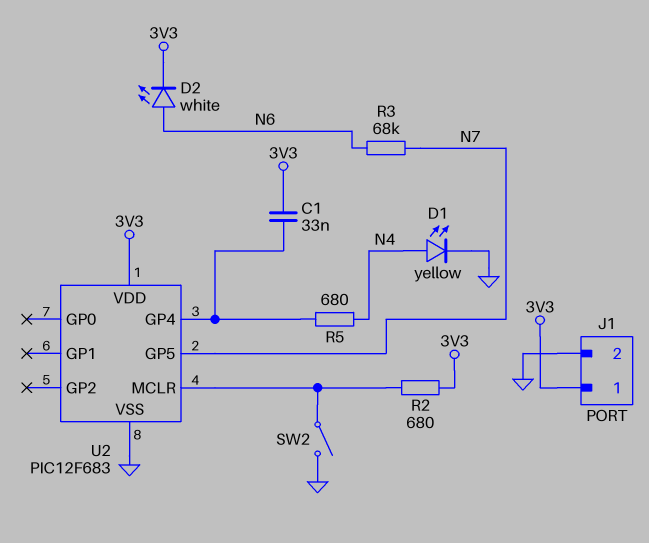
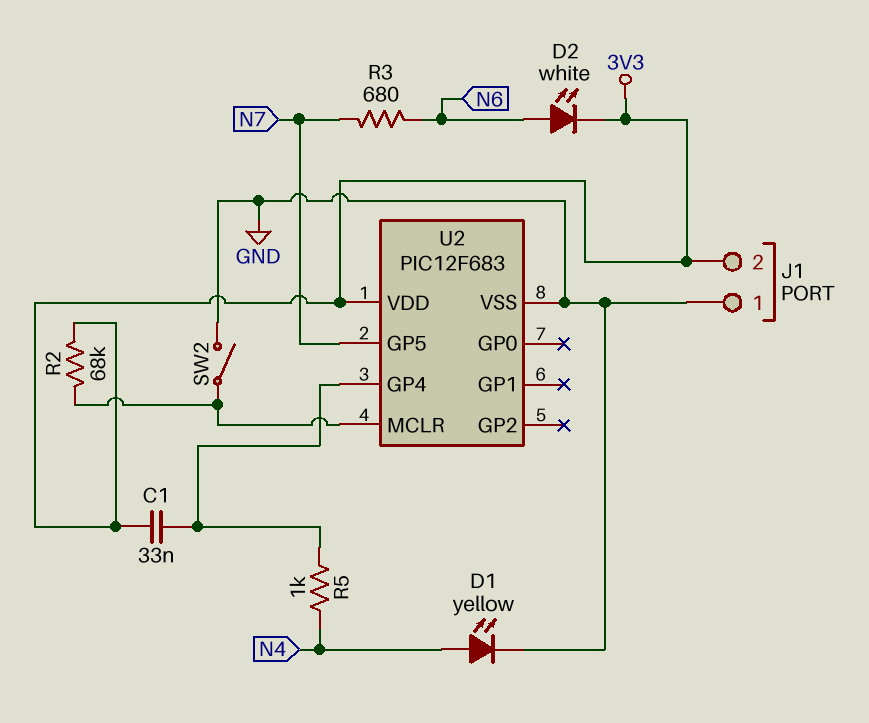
J1 pin 1: 3V3 -> GND
J1 pin 2: GND -> 3V3
R2: 680 (3V3, U2/MCLR) -> 68k (3V3, U2/MCLR)
R3: 68k (N6, N7) -> 680 (N6, N7)
R5: 680 (N4, U2/GP4) -> 1k (N4, U2/GP4)

